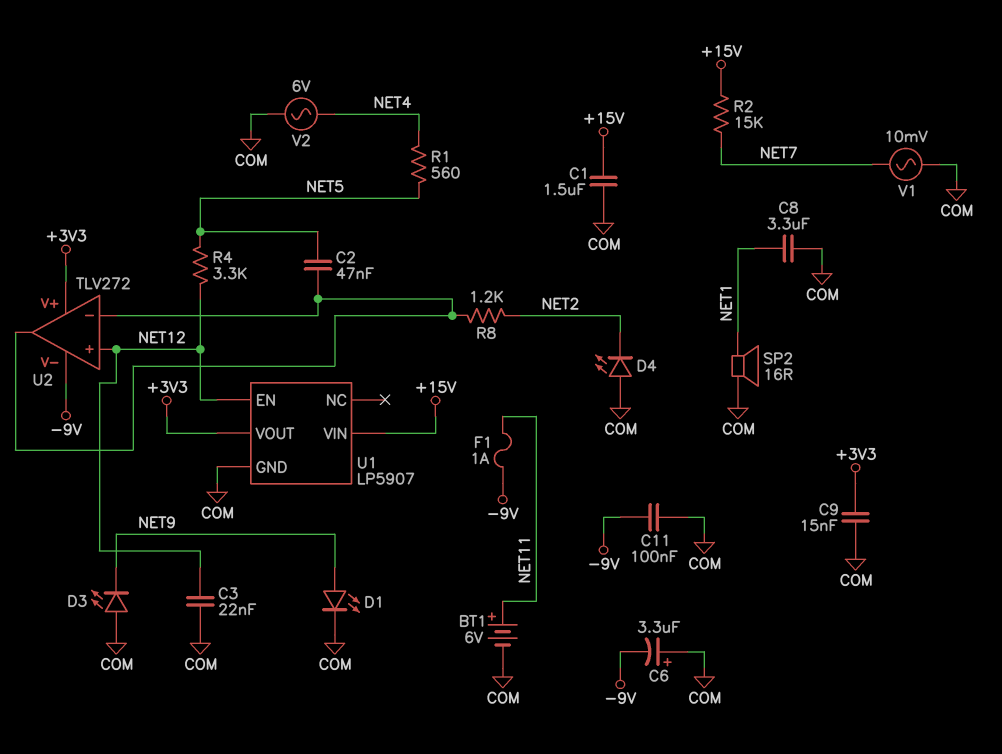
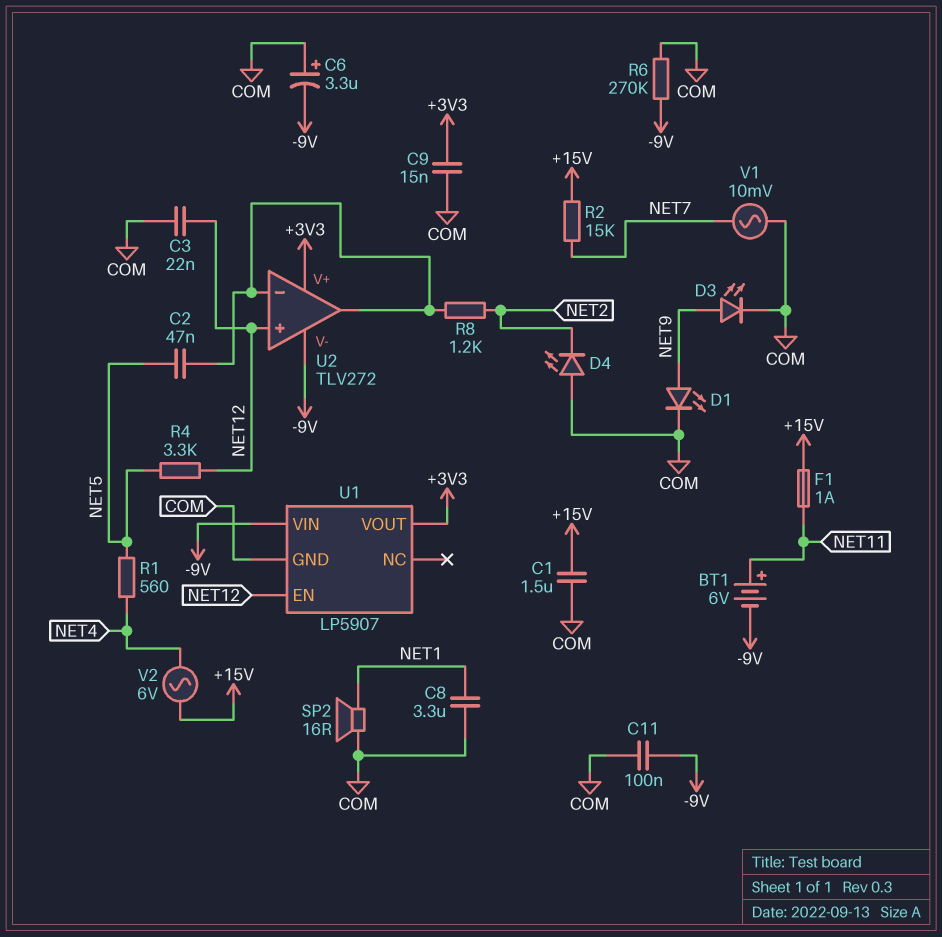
BT1: 6V (plus NET11, minus COM) -> 6V (plus NET11, minus -9V)
D3: LED (A COM, K NET9) -> LED (A NET9, K COM)
F1: 1A (-9V, NET11) -> 1A (+15V, NET11)
R6: none -> 270k (-9V, COM)
U1 pin VIN: +15V -> -9V
V2: AC 6V (COM, NET4) -> AC 6V (+15V, NET4)

